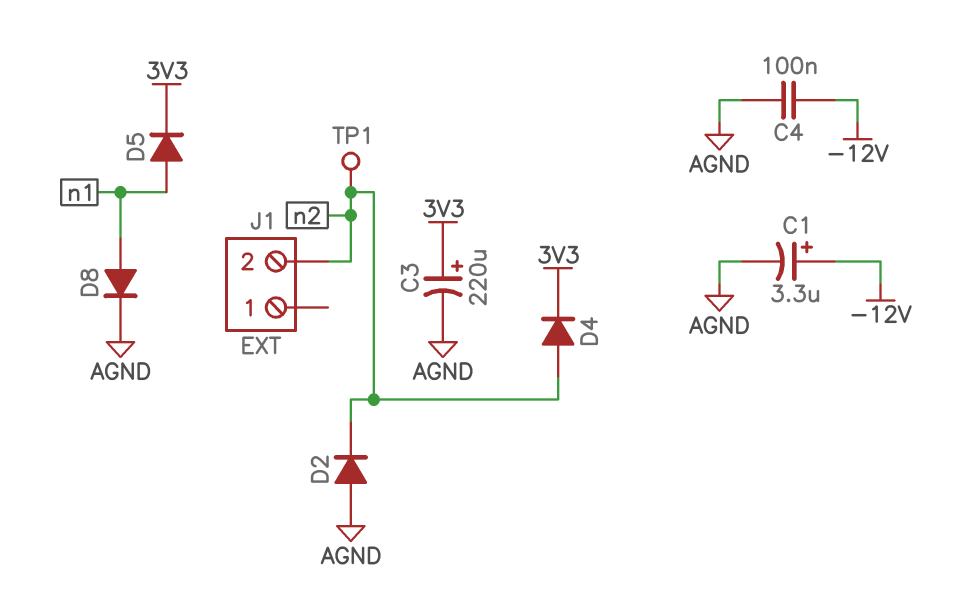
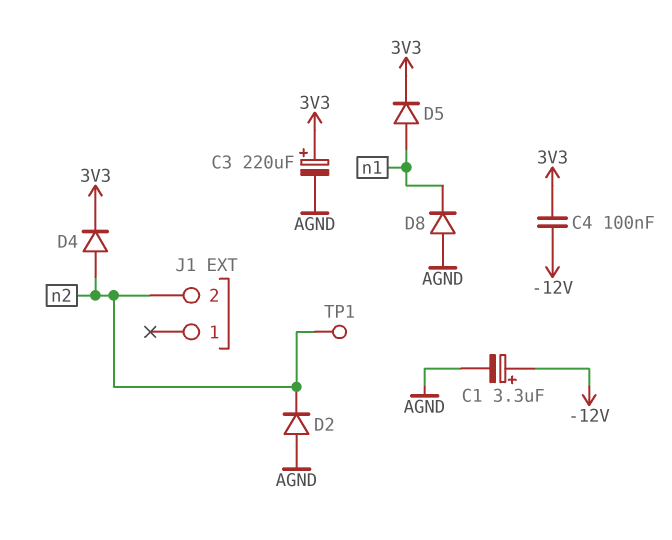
C4: 100nF (-12V, AGND) -> 100nF (-12V, 3V3)
D8: diode (A n1, K AGND) -> diode (A AGND, K n1)

